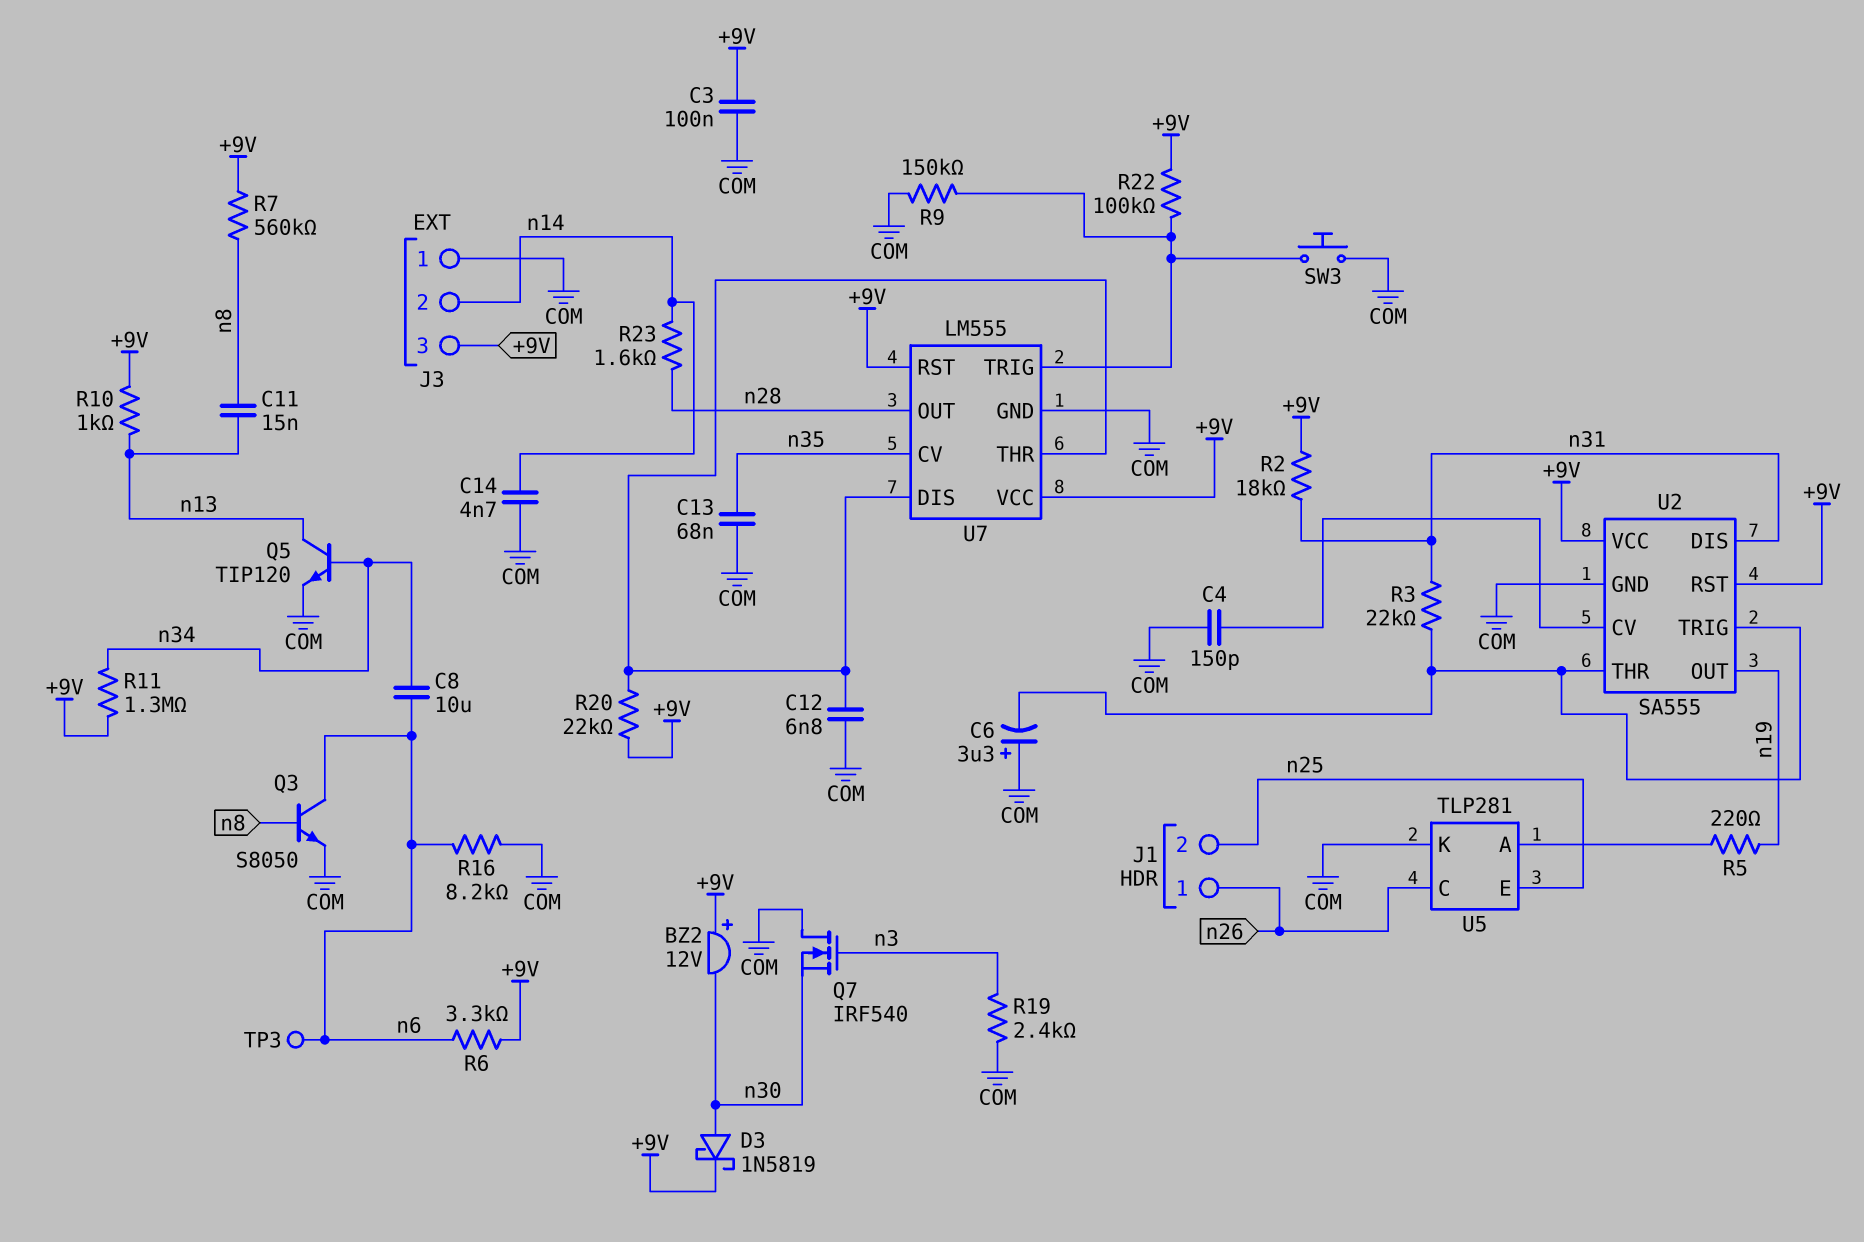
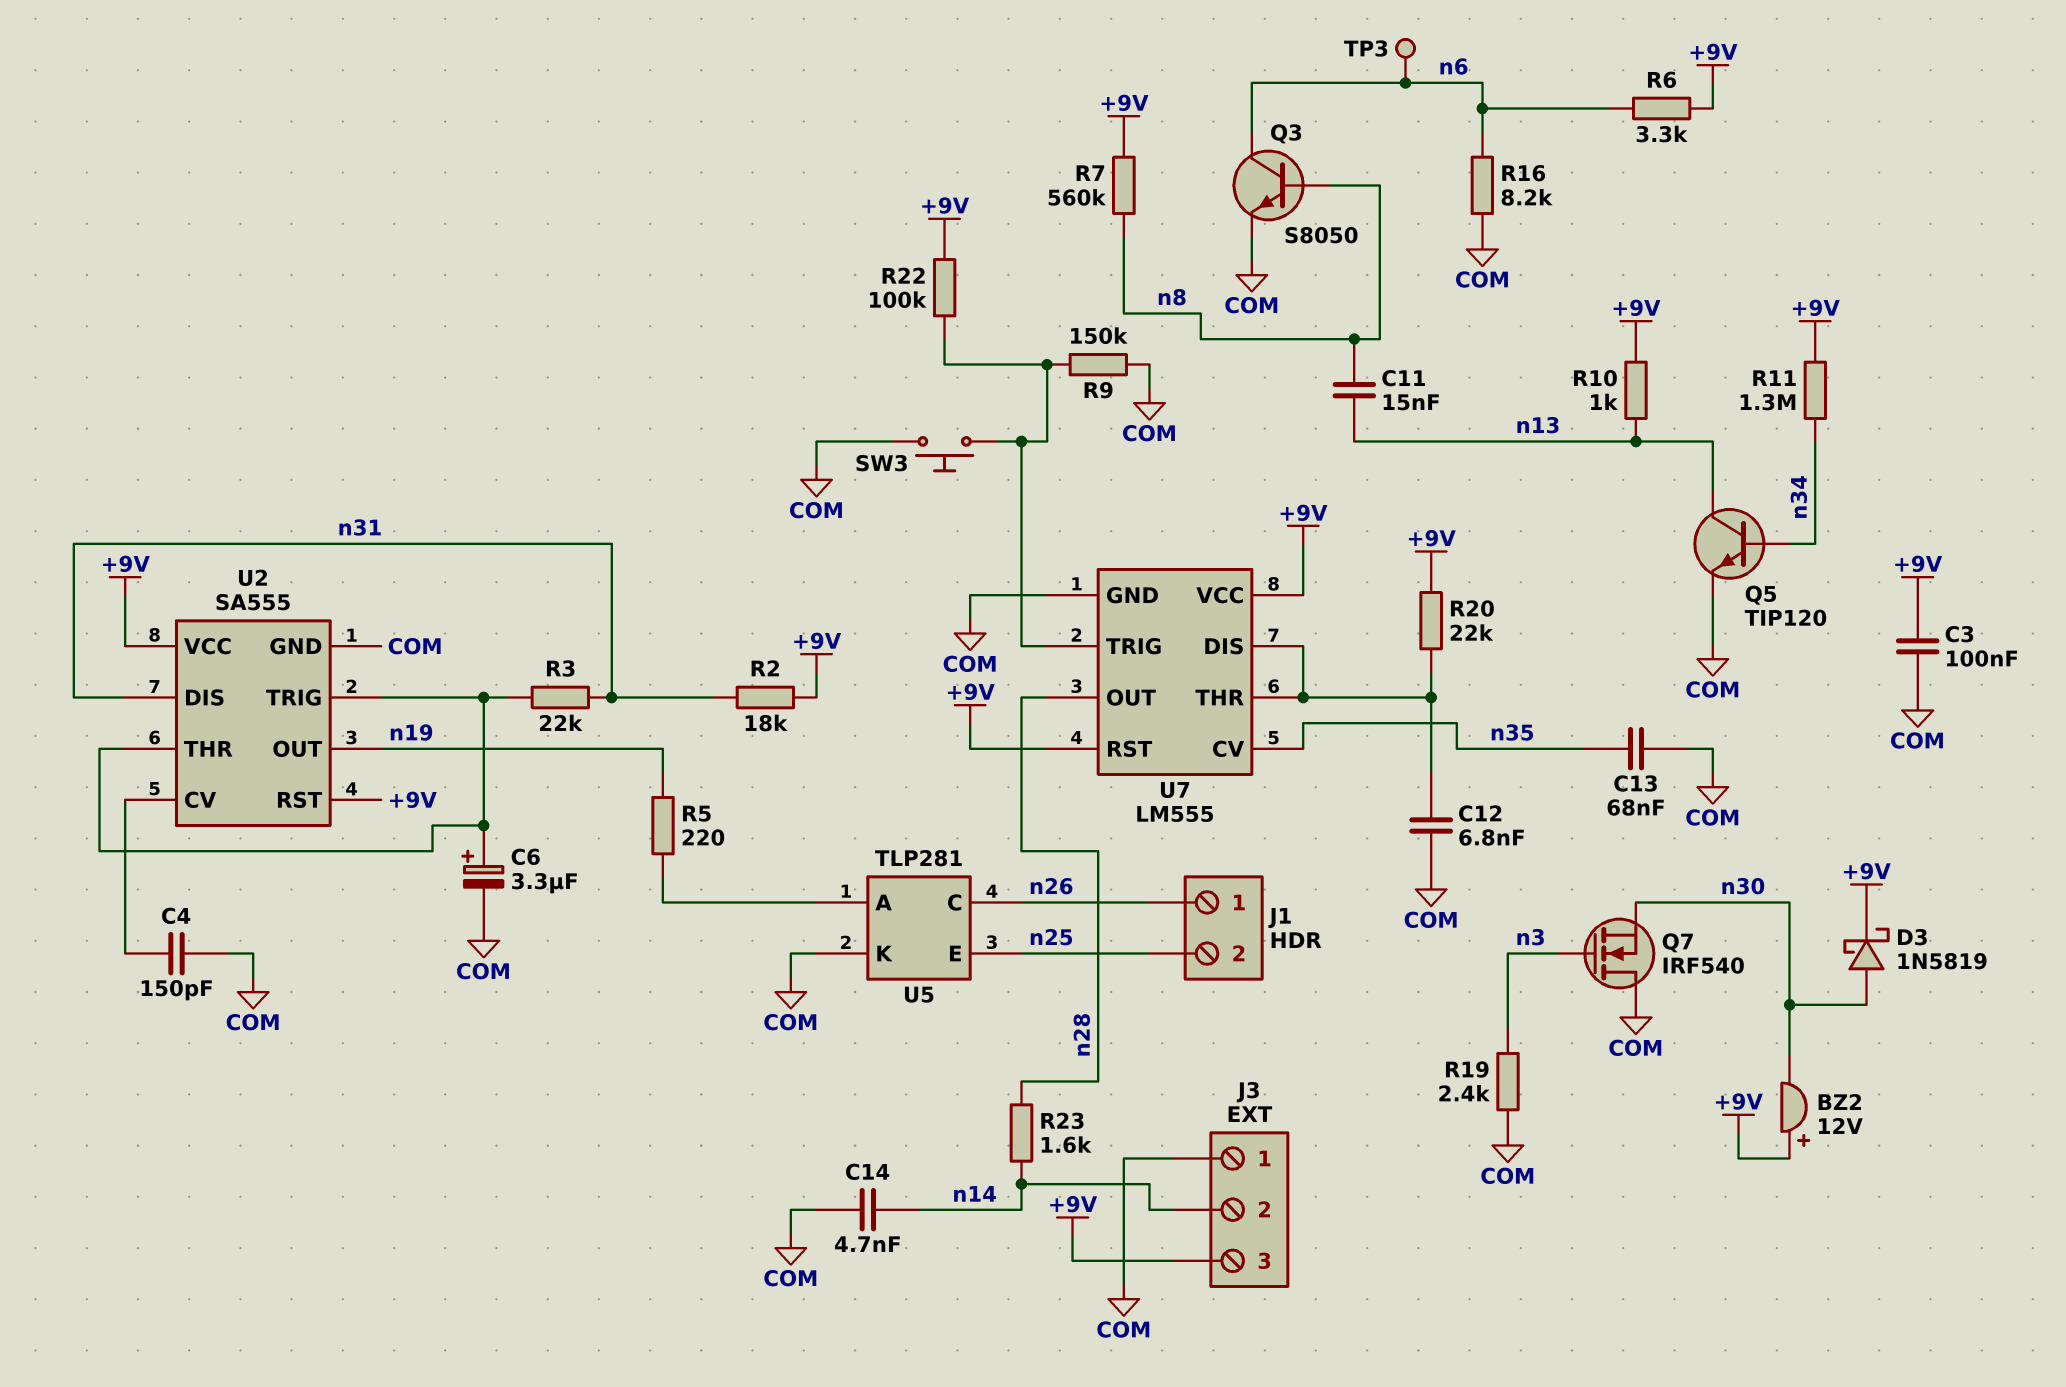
C6: 3.3uF (plus COM, minus U2/THR) -> 3.3uF (plus U2/THR, minus COM)
C8: 10uF (n6, n34) -> none

